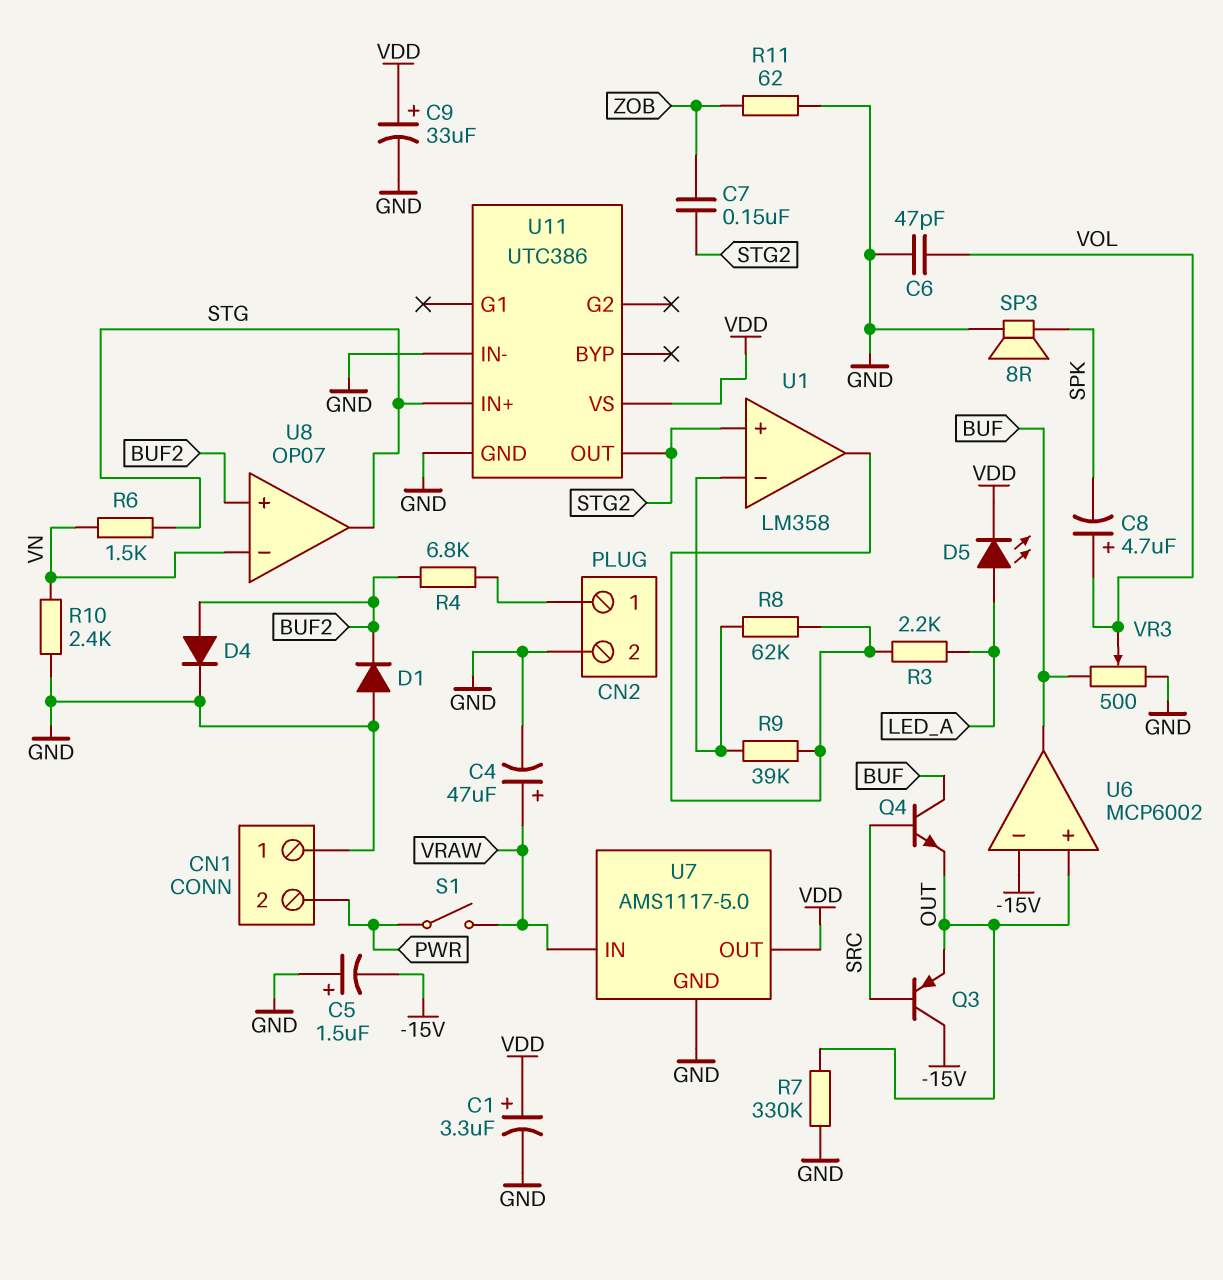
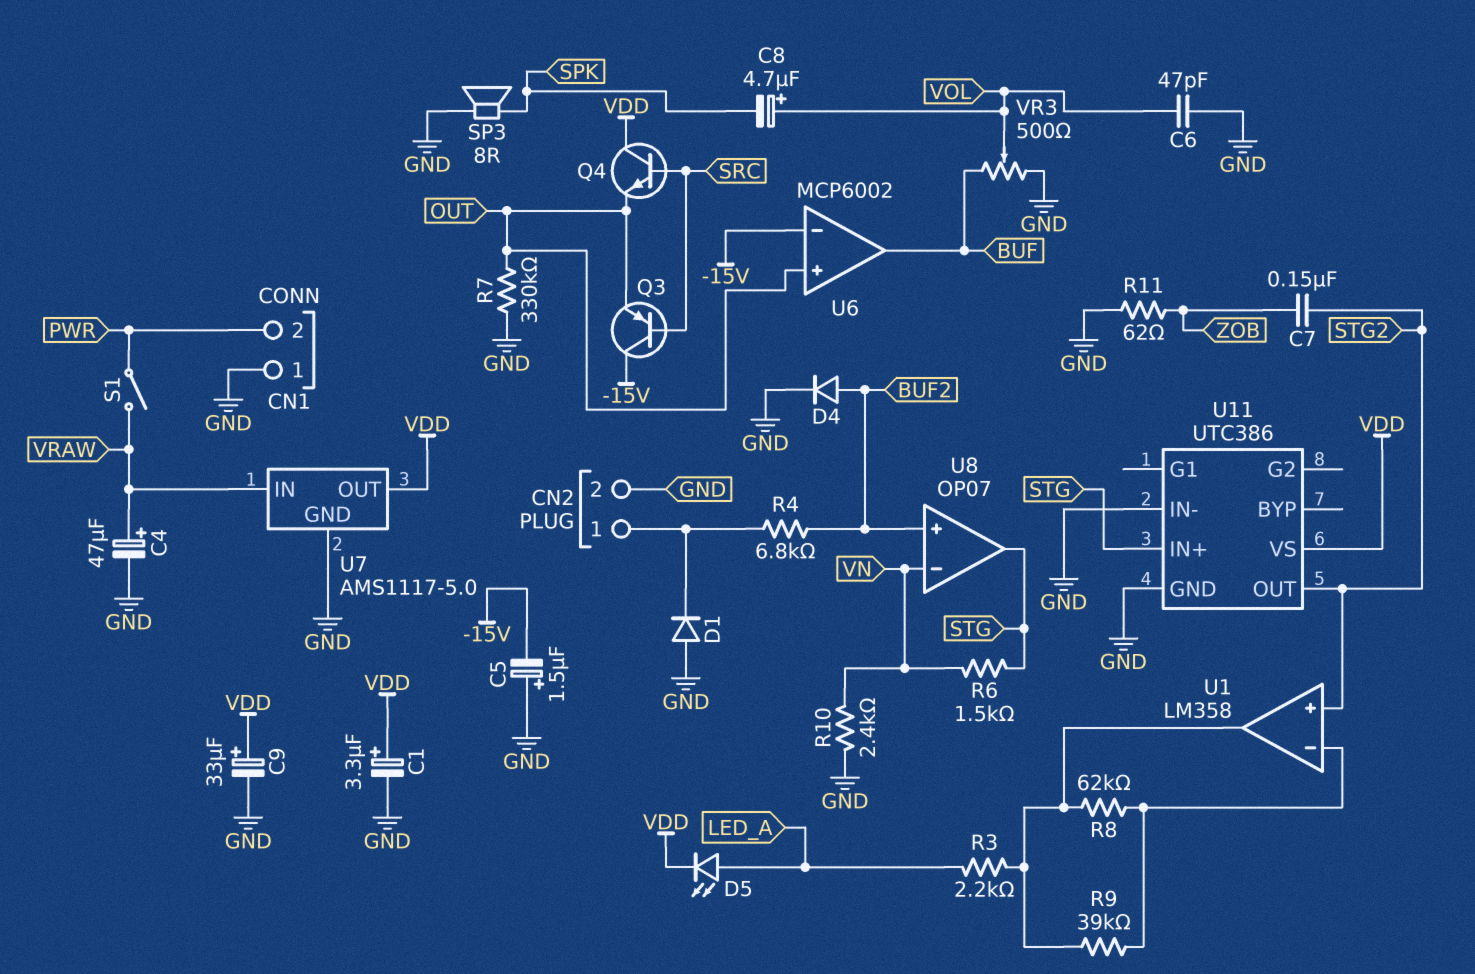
D1: diode (A GND, K BUF2) -> diode (A GND, K CN2/1)
Q4: NPN (B SRC, C BUF, E OUT) -> NPN (B SRC, C VDD, E OUT)

